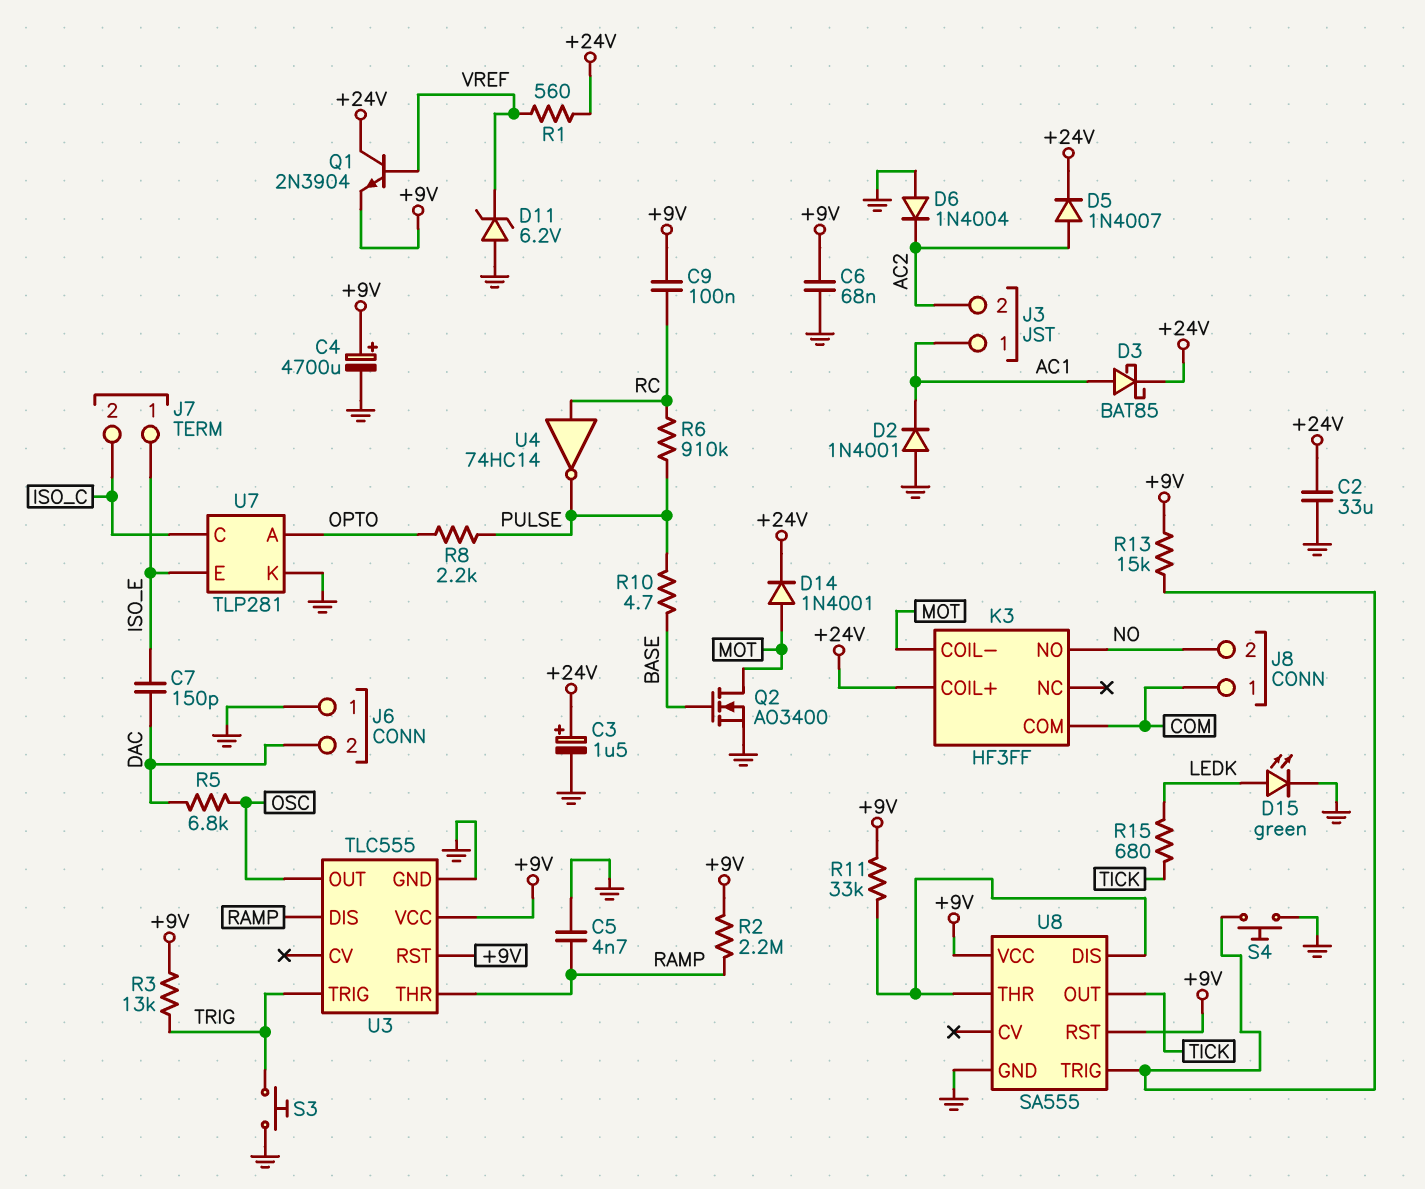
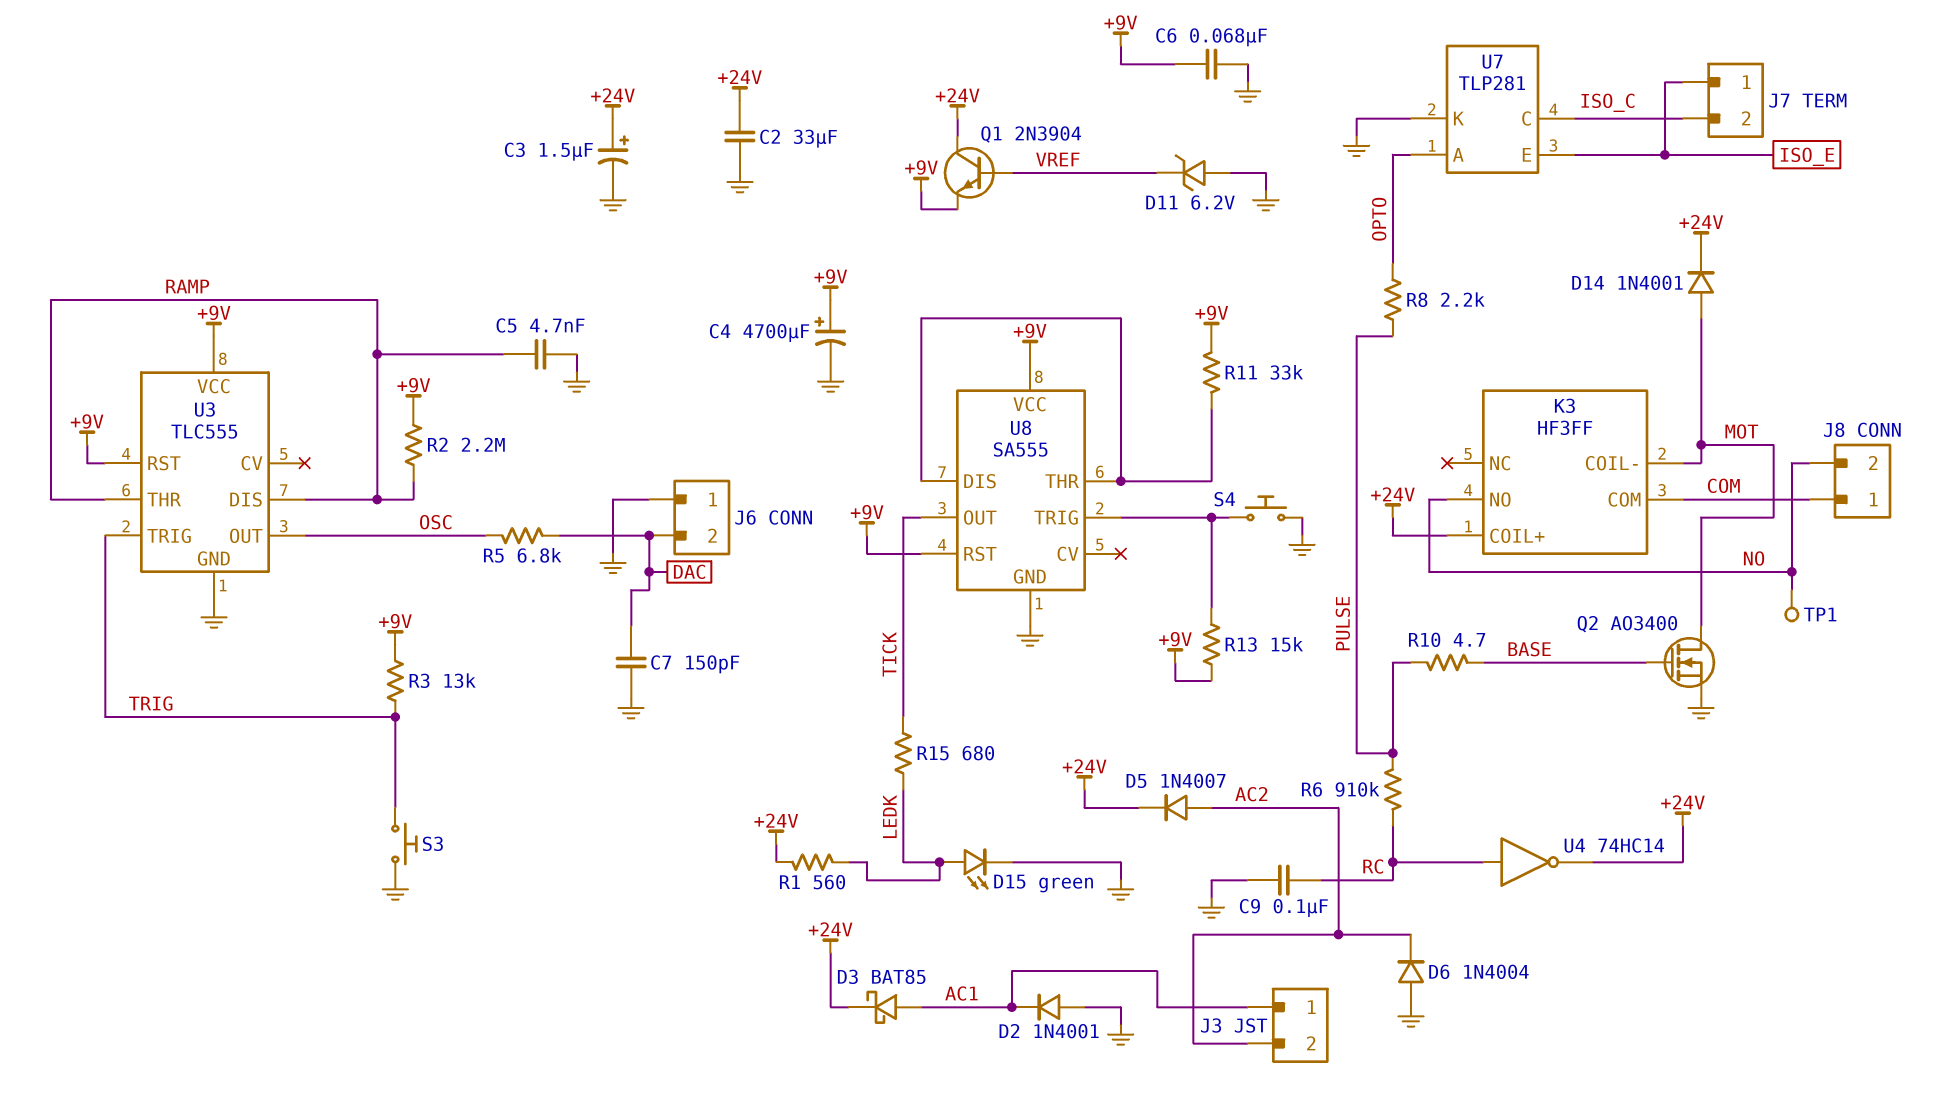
C7: 150pF (DAC, ISO_E) -> 150pF (DAC, GND)
C9: 100nF (+9V, RC) -> 100nF (GND, RC)
R1: 560 (+24V, VREF) -> 560 (+24V, LEDK)
TP1: none -> test point (NO)
U4: NOT 74HC14 (in RC, out PULSE) -> NOT 74HC14 (in RC, out +24V)

